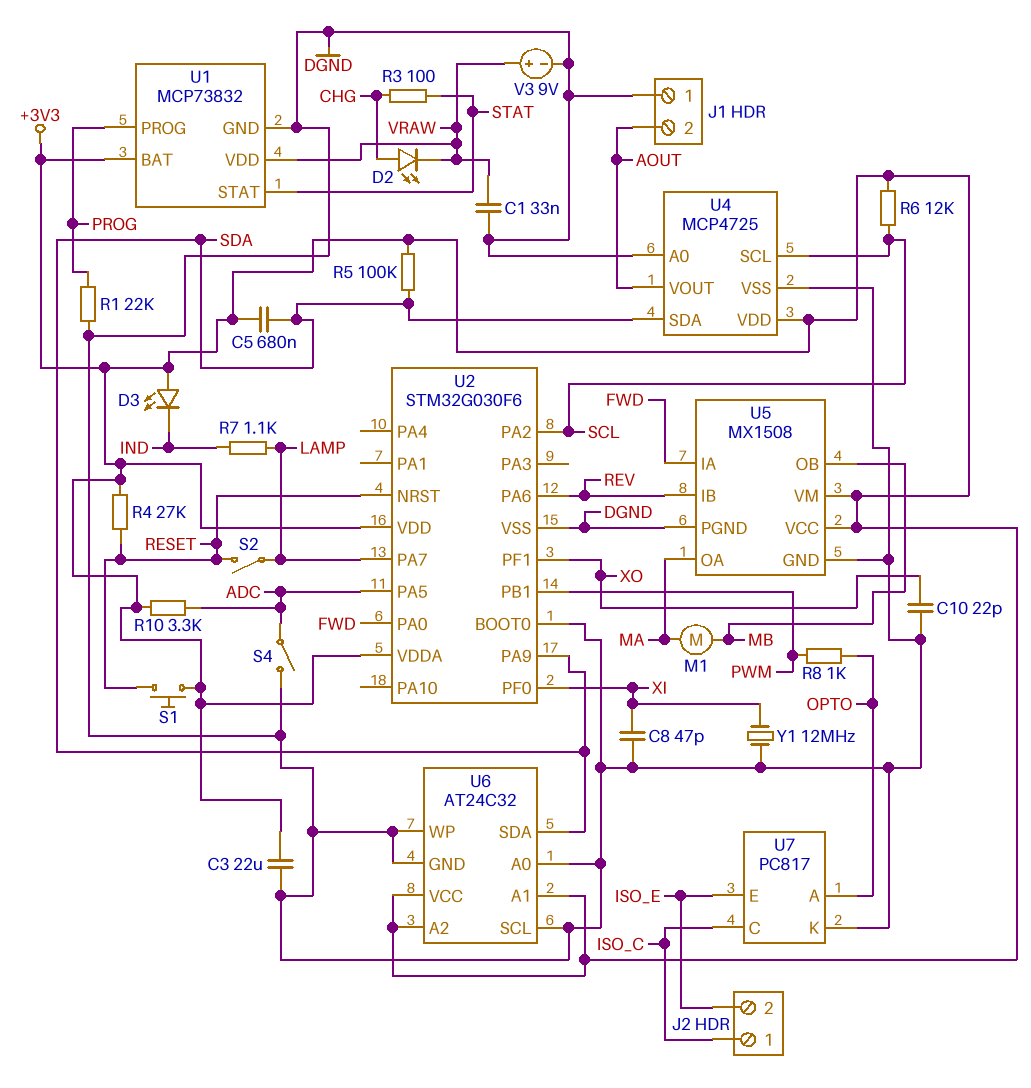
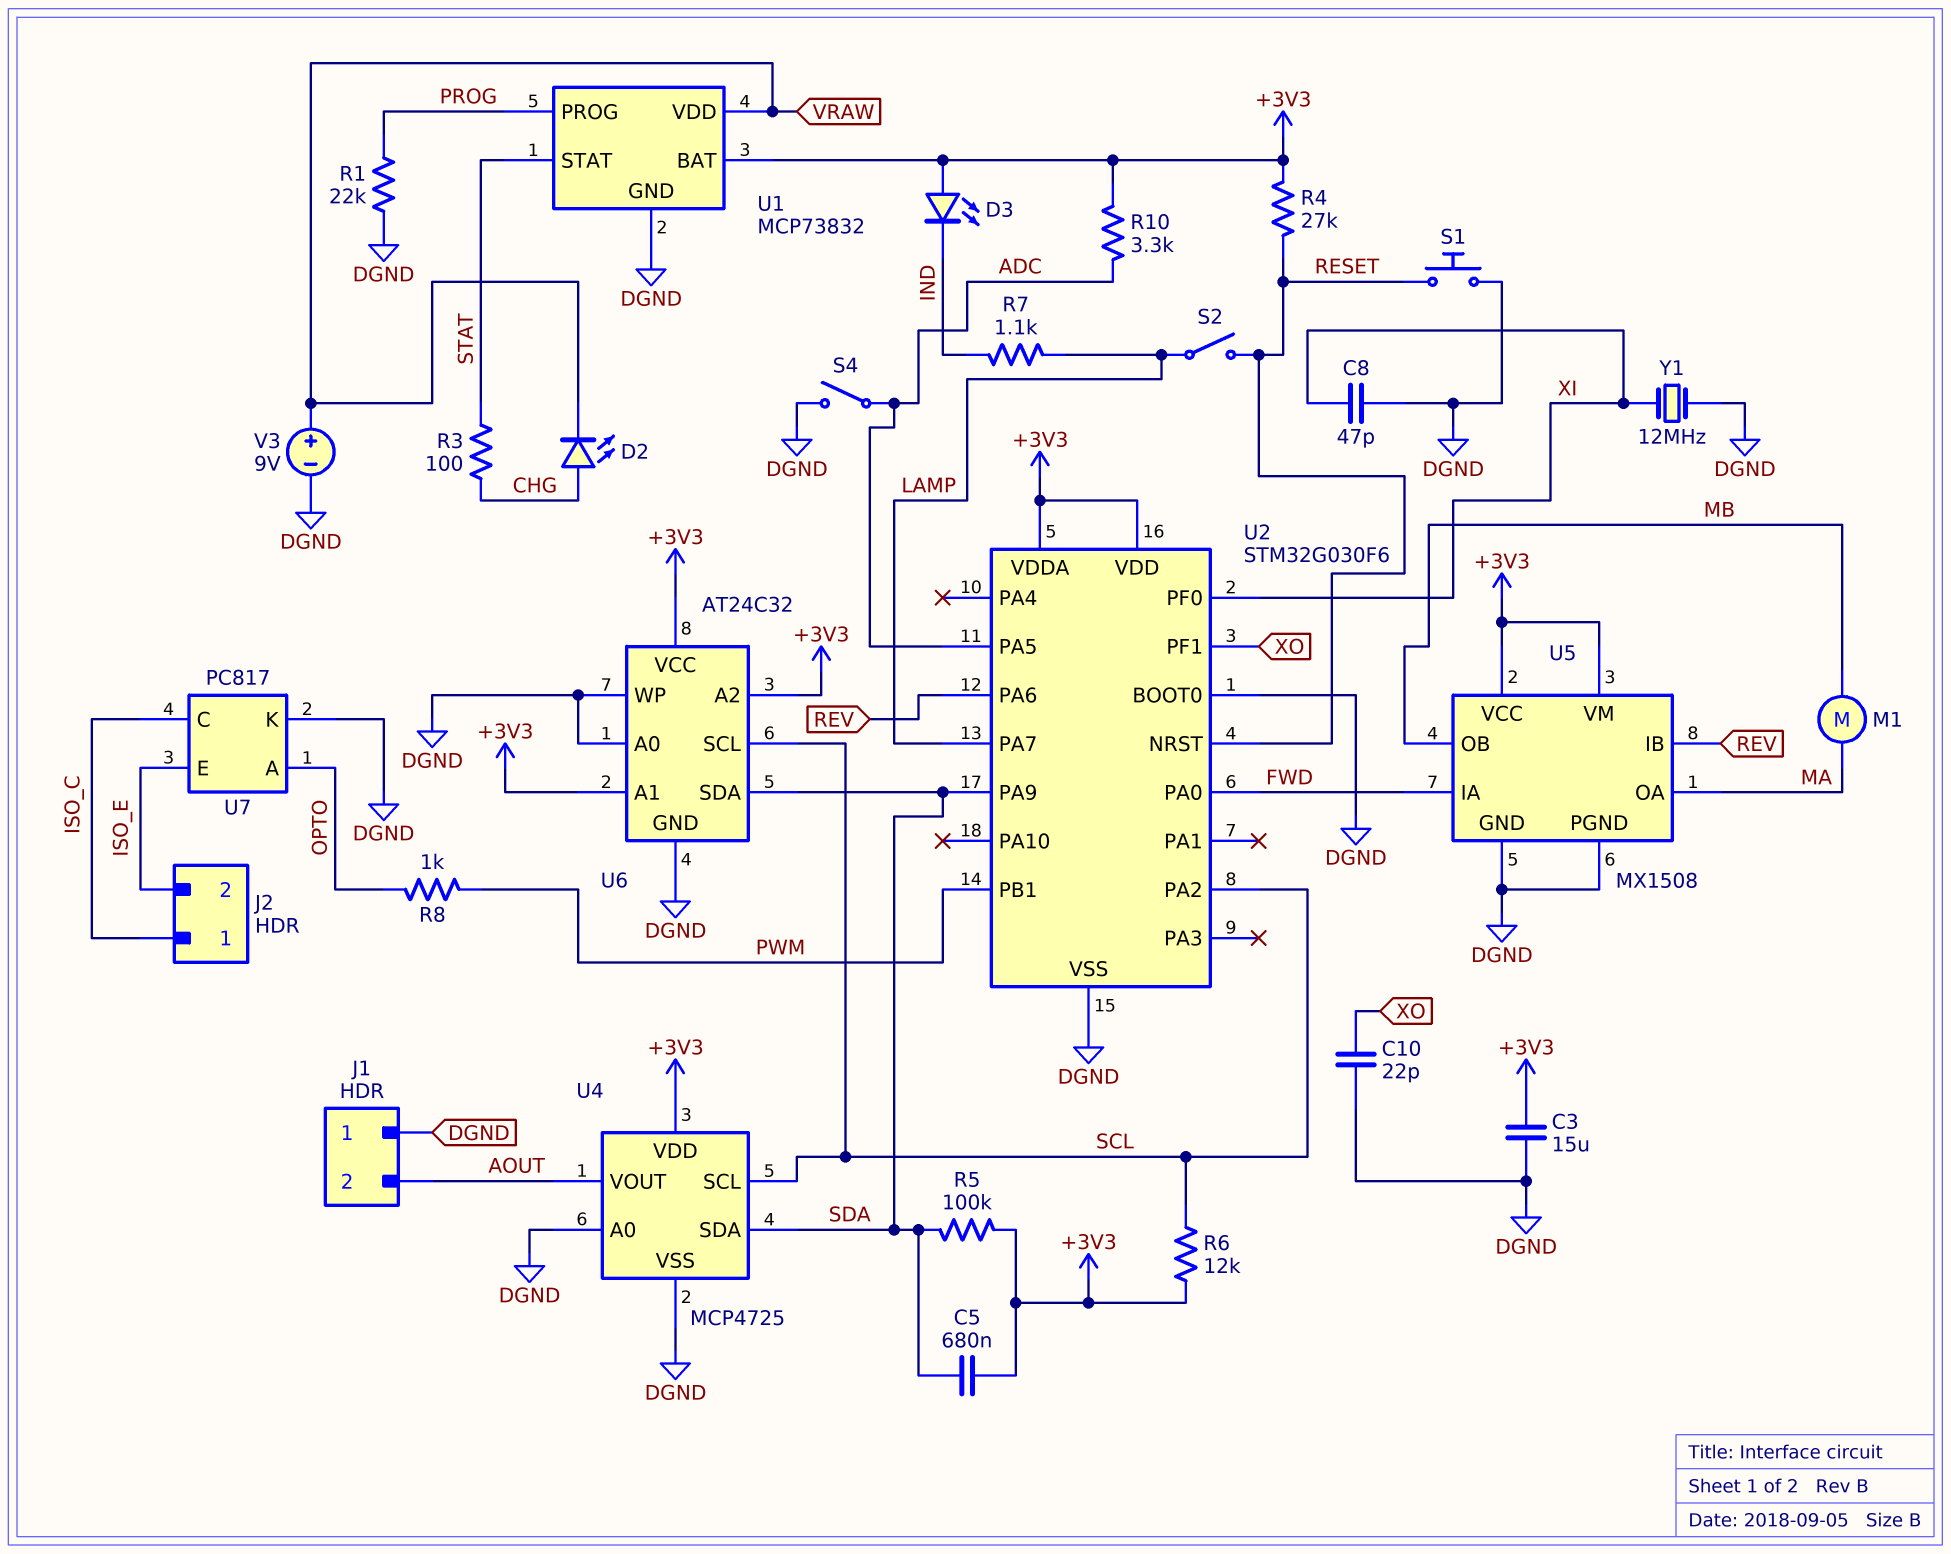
C1: 33nF (DGND, VRAW) -> none
C3: 22uF (+3V3, DGND) -> 15uF (+3V3, DGND)
S1: button (+3V3, RESET) -> button (DGND, RESET)
U6 pin SCL: DGND -> SCL

